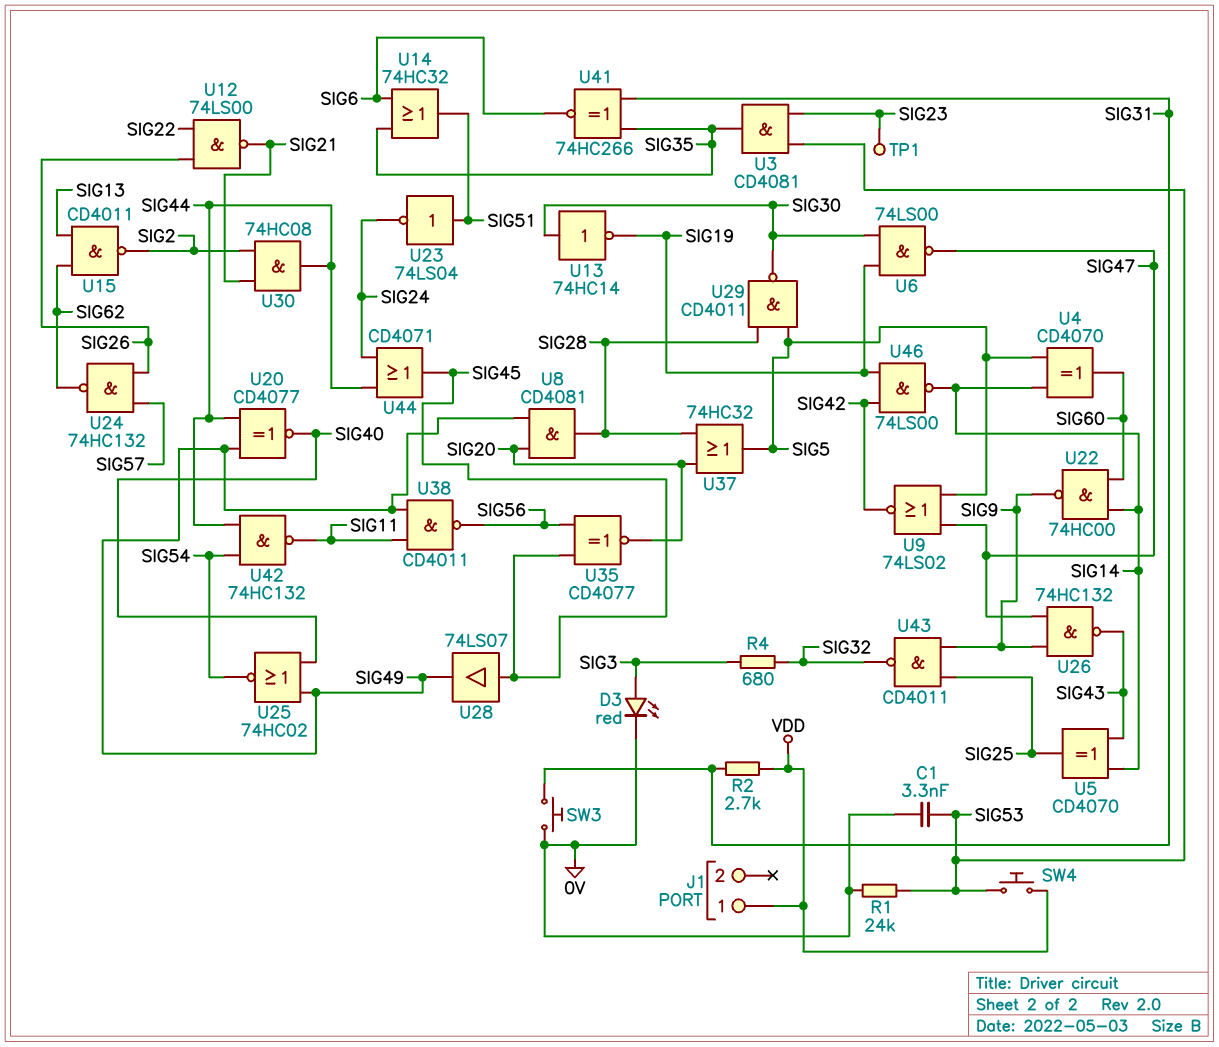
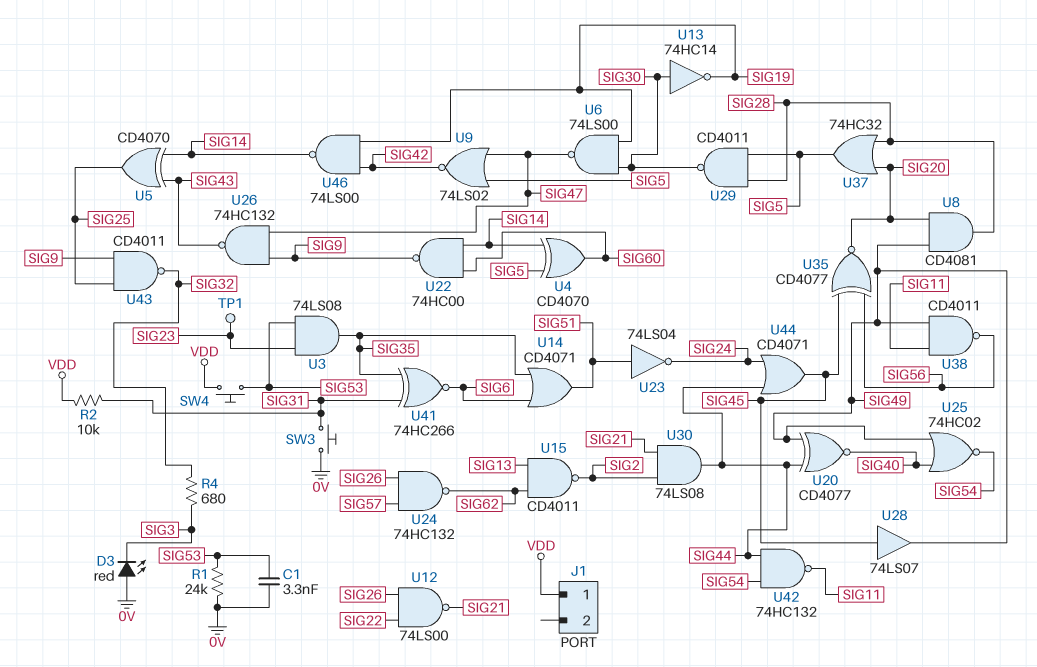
D3: LED red (A SIG3, K 0V) -> LED red (A 0V, K SIG3)
R2: 2.7k (SIG31, VDD) -> 10k (SIG31, VDD)
U3: AND CD4081 (in SIG23, in SIG53, out SIG35) -> AND 74LS08 (in SIG23, in SIG53, out SIG35)
U14: OR 74HC32 (in SIG6, in SIG35, out SIG51) -> OR CD4071 (in SIG6, in SIG35, out SIG51)
U30: AND 74HC08 (in SIG2, in SIG21, out SIG44) -> AND 74LS08 (in SIG2, in SIG21, out SIG44)

